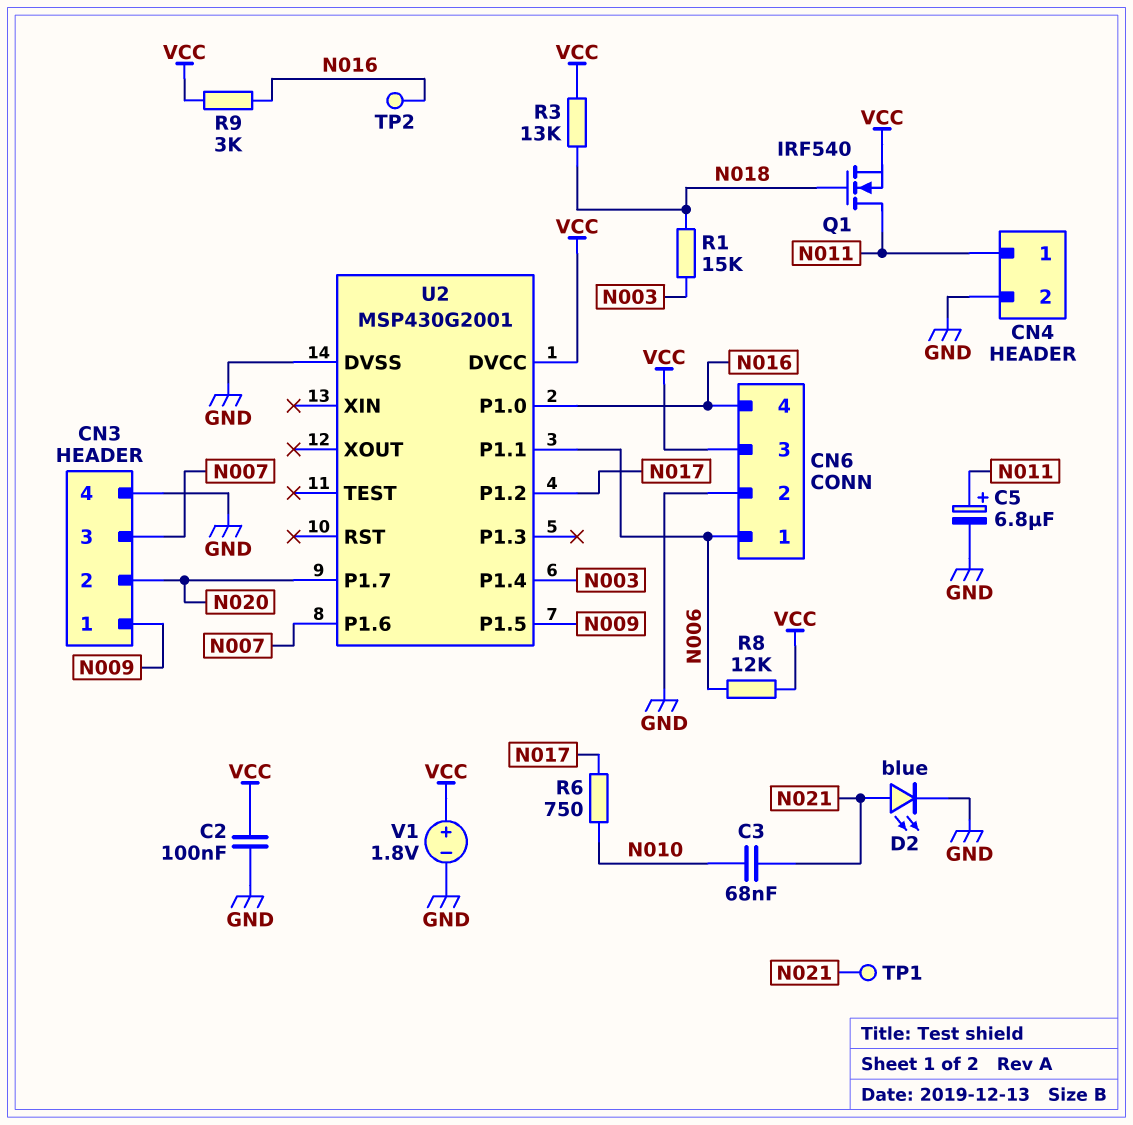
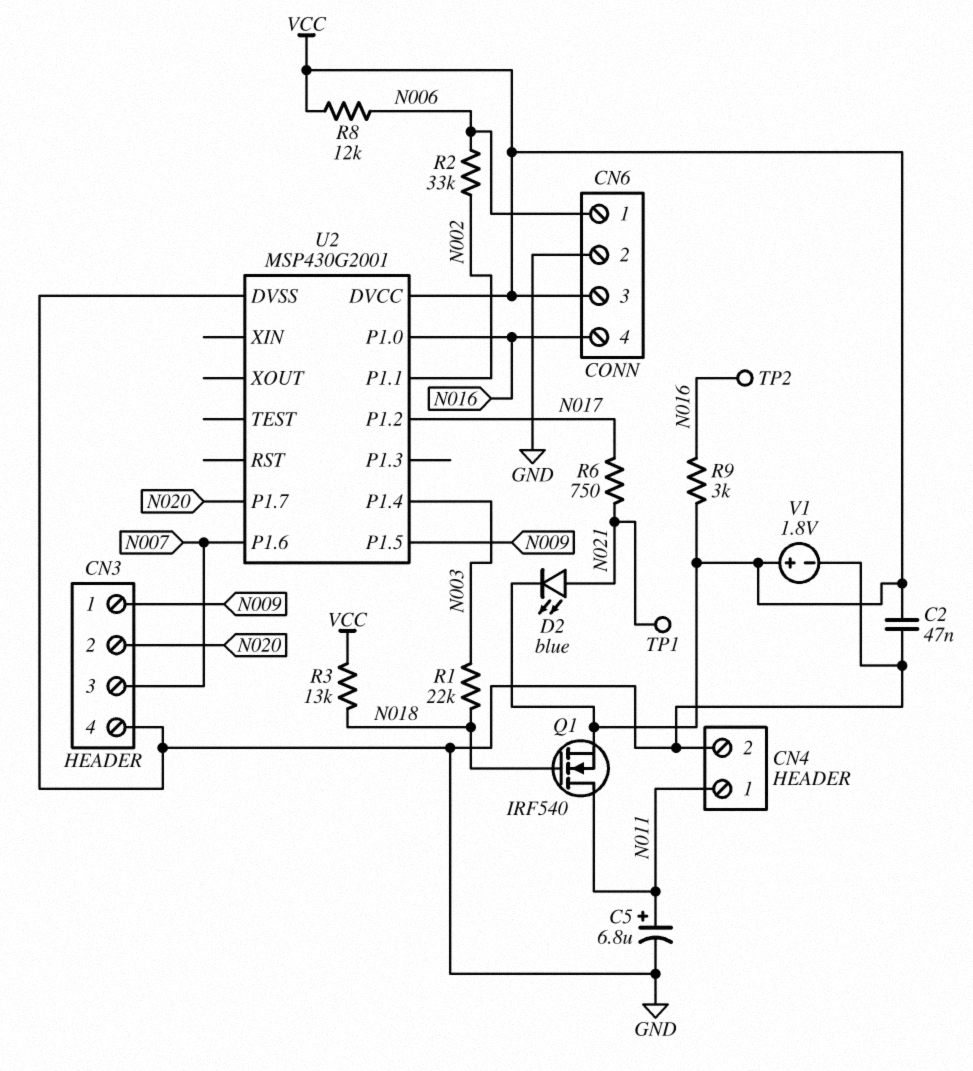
C2: 100nF (GND, VCC) -> 47nF (GND, VCC)
C3: 68nF (N010, N021) -> none
D2: LED blue (A N021, K GND) -> LED blue (A N021, K VCC)
R1: 15k (N003, N018) -> 22k (N003, N018)
R2: none -> 33k (N002, N006)
R6: 750 (N010, N017) -> 750 (N017, N021)
U2 pin P1.1: N006 -> N002

